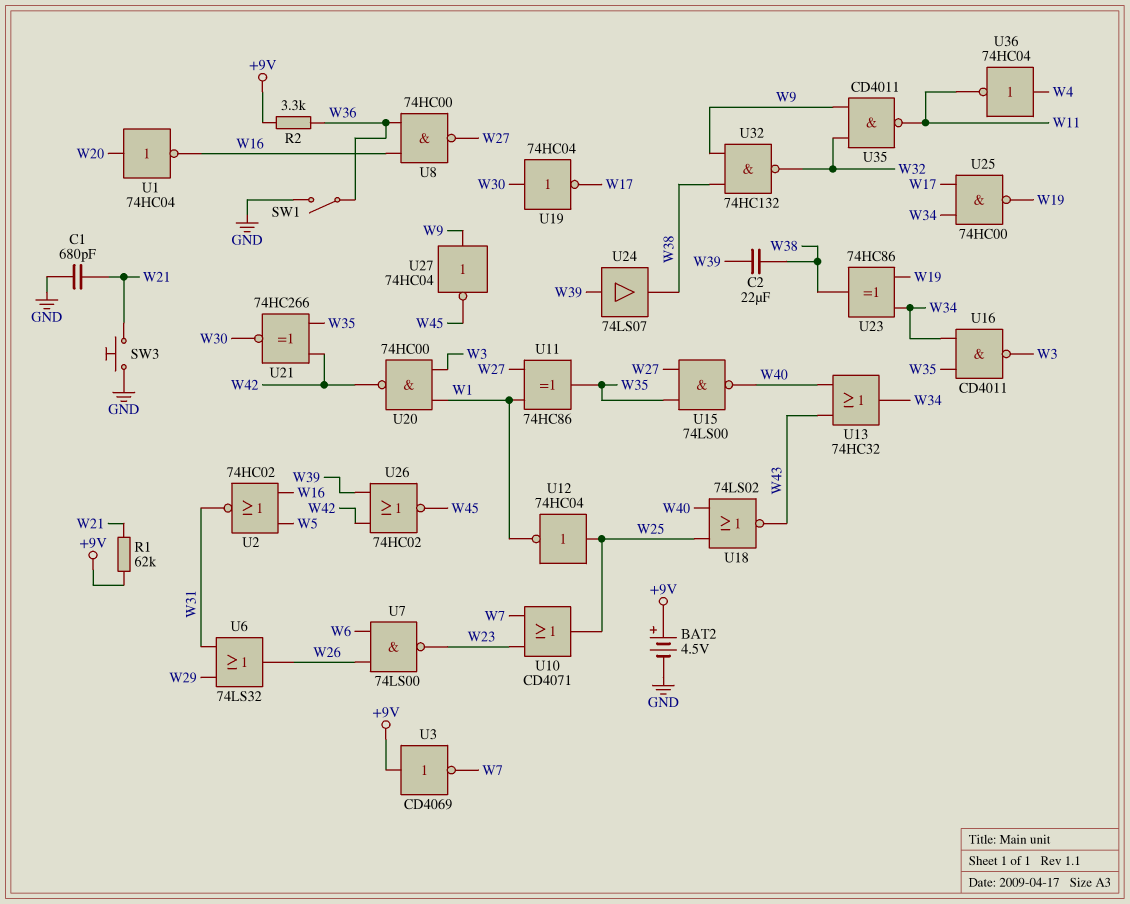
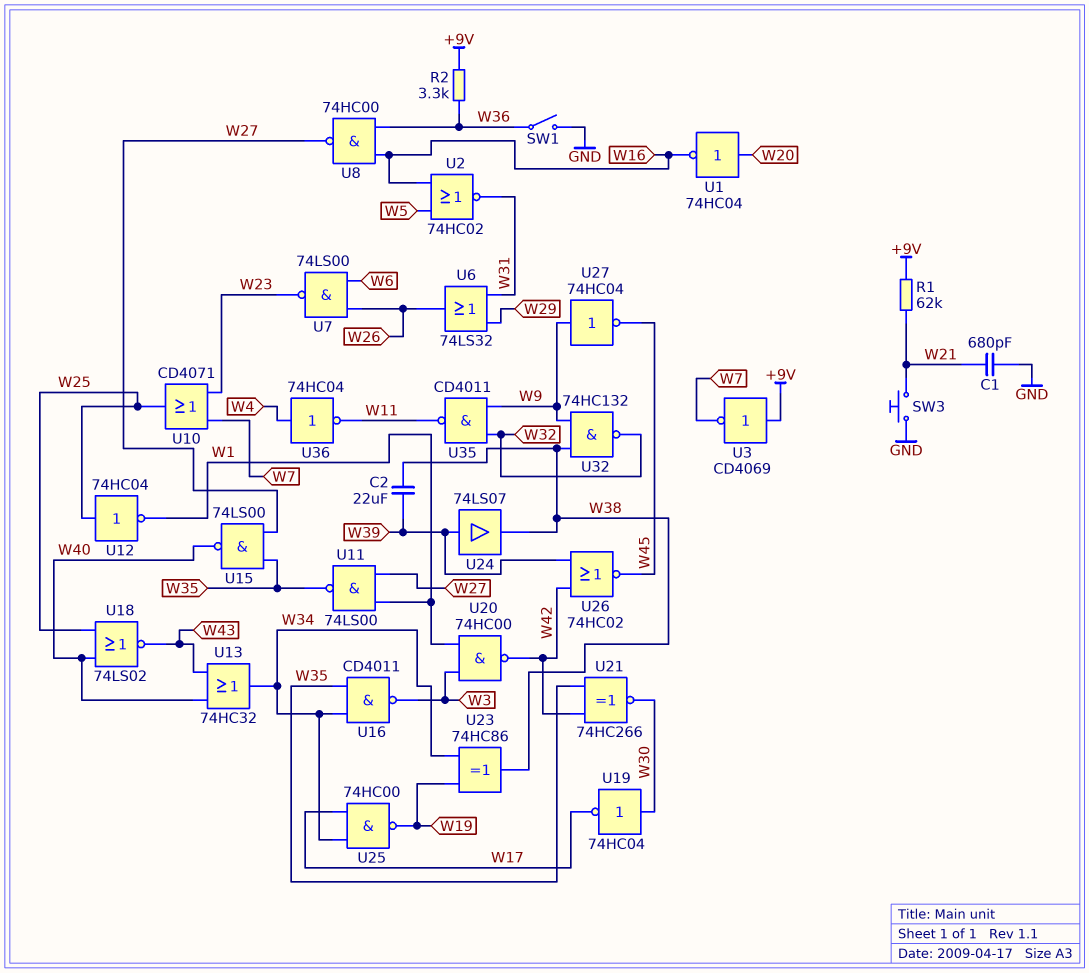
BAT2: 4.5V (plus +9V, minus GND) -> none
U11: XOR 74HC86 (in W1, in W27, out W35) -> NAND 74LS00 (in W1, in W27, out W35)

